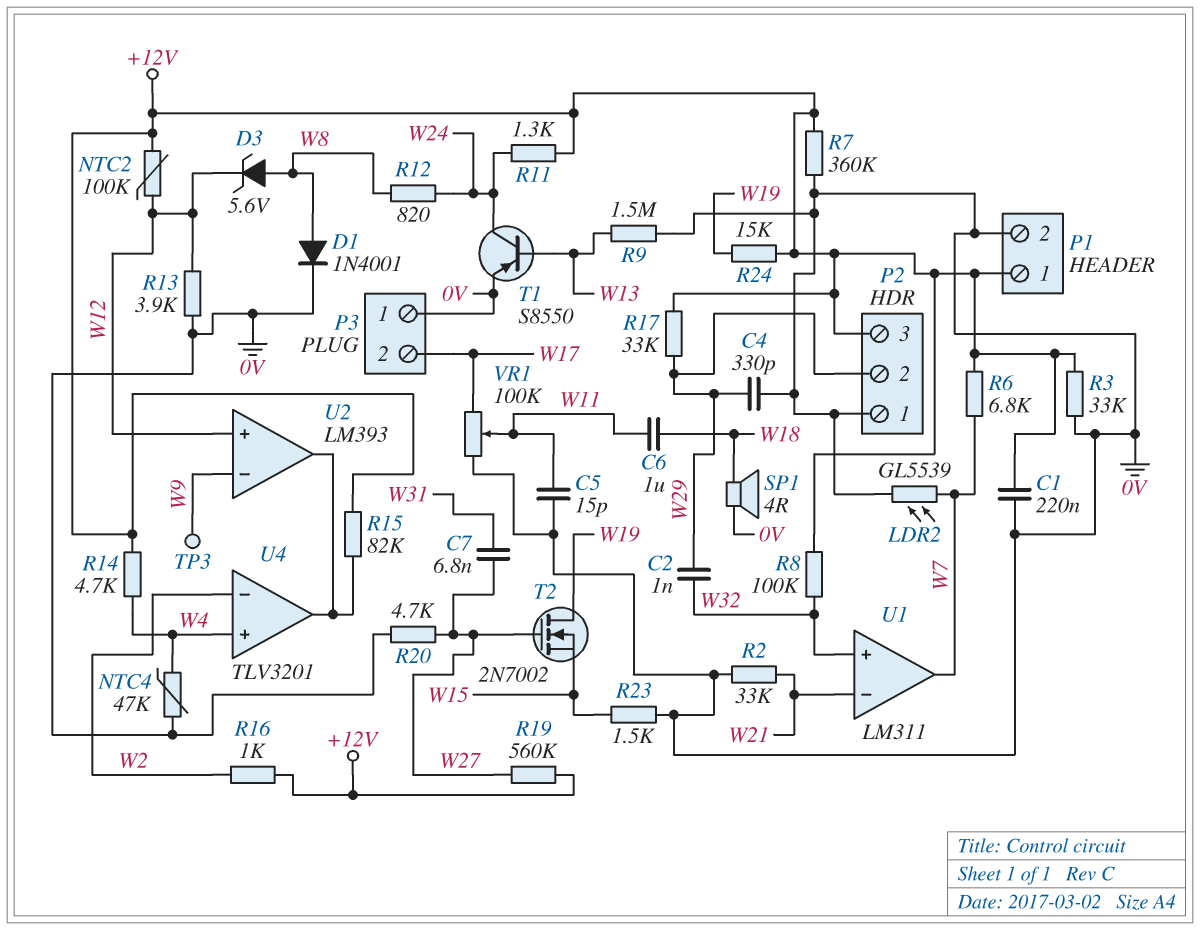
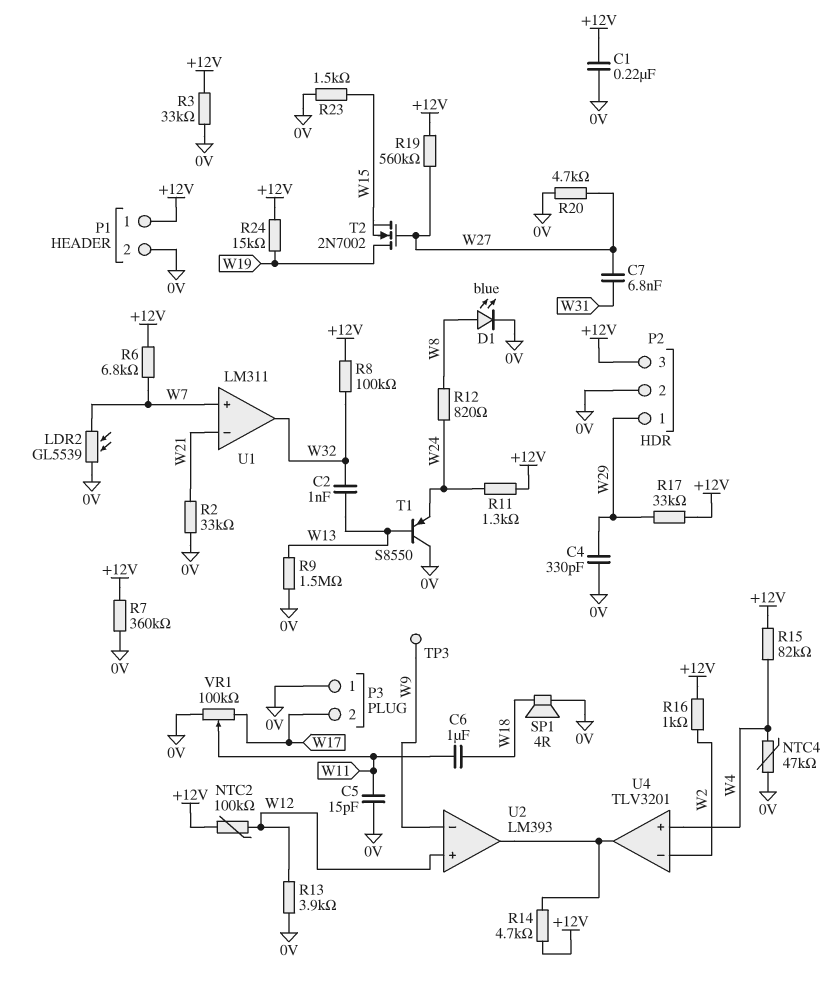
C2: 1nF (W29, W32) -> 1nF (W13, W32)
D1: diode 1N4001 (A W8, K 0V) -> LED blue (A W8, K 0V)
D3: zener 5.6V (A W8, K W12) -> none
P2 pin 1: 0V -> W29
P2 pin 2: W29 -> 0V
R14: 4.7k (+12V, W4) -> 4.7k (+12V, U2/out)
R15: 82k (+12V, U2/out) -> 82k (+12V, W4)
T1: PNP S8550 (B W13, C W24, E 0V) -> PNP S8550 (B W13, C 0V, E W24)
U1 pin in+: W32 -> W7
U1 pin out: W7 -> W32

